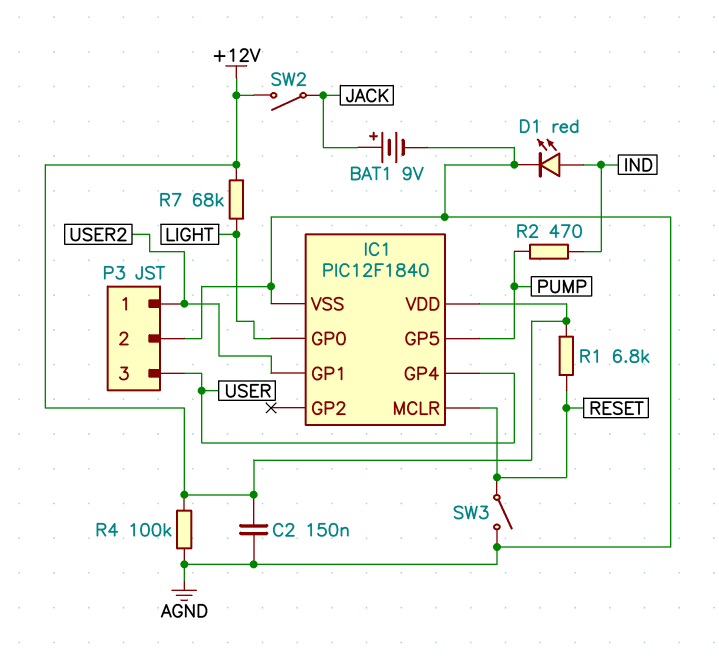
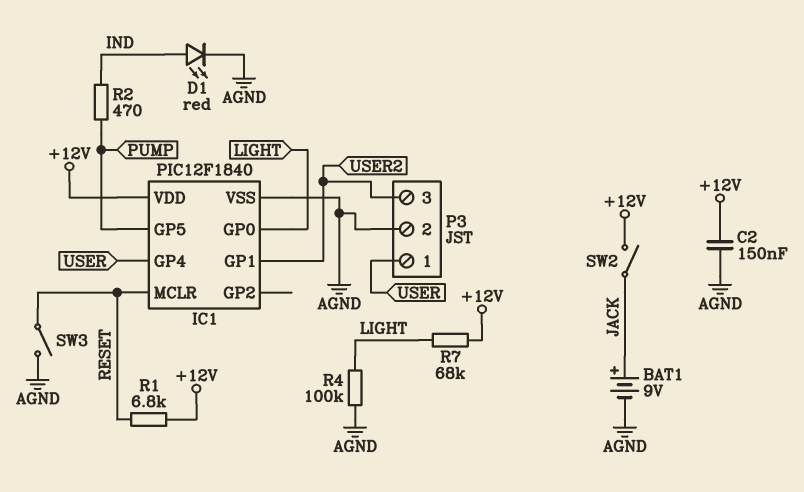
P3 pin 1: USER2 -> USER
P3 pin 3: USER -> USER2
R4: 100k (+12V, AGND) -> 100k (AGND, LIGHT)

